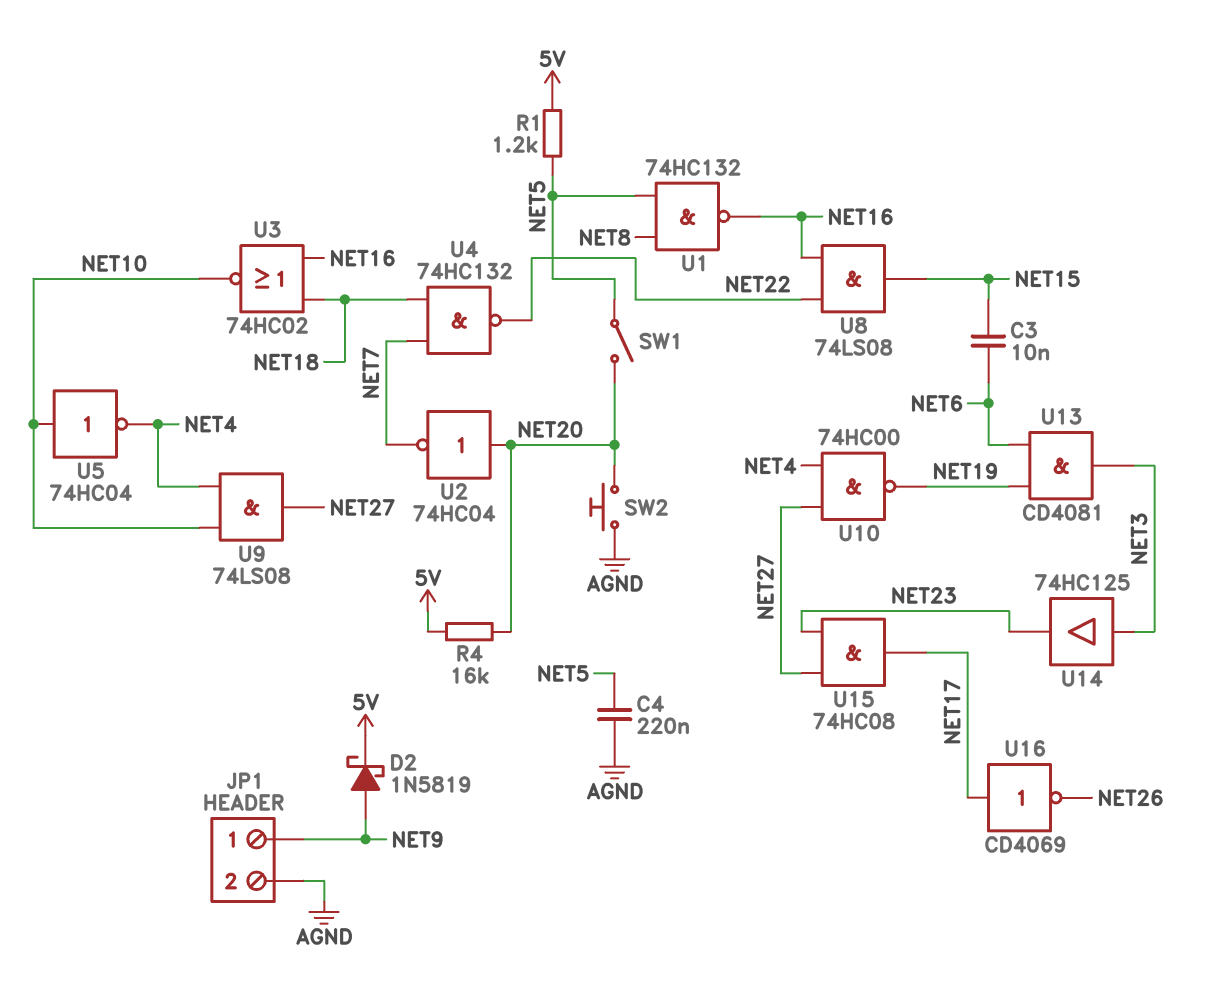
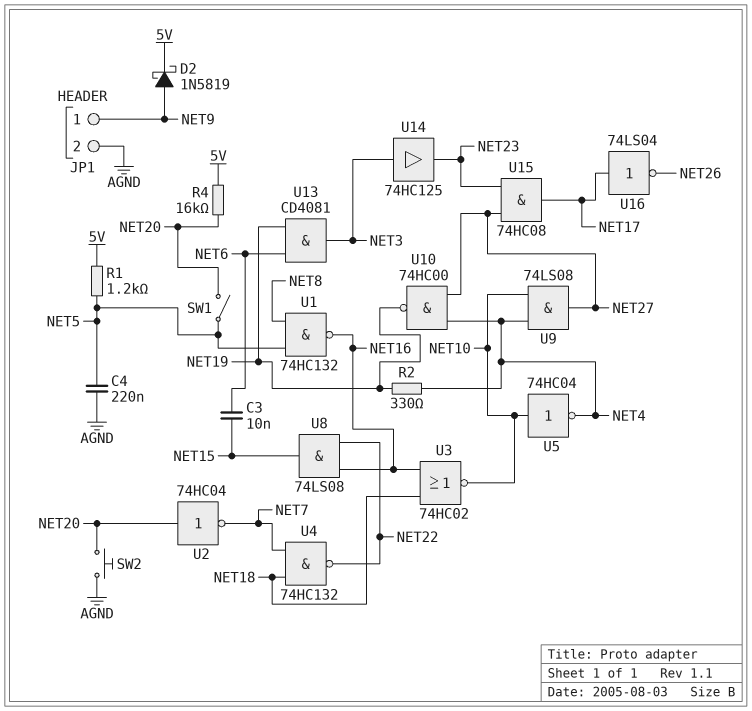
R2: none -> 330 (NET4, NET19)
U16: NOT CD4069 (in NET17, out NET26) -> NOT 74LS04 (in NET17, out NET26)

